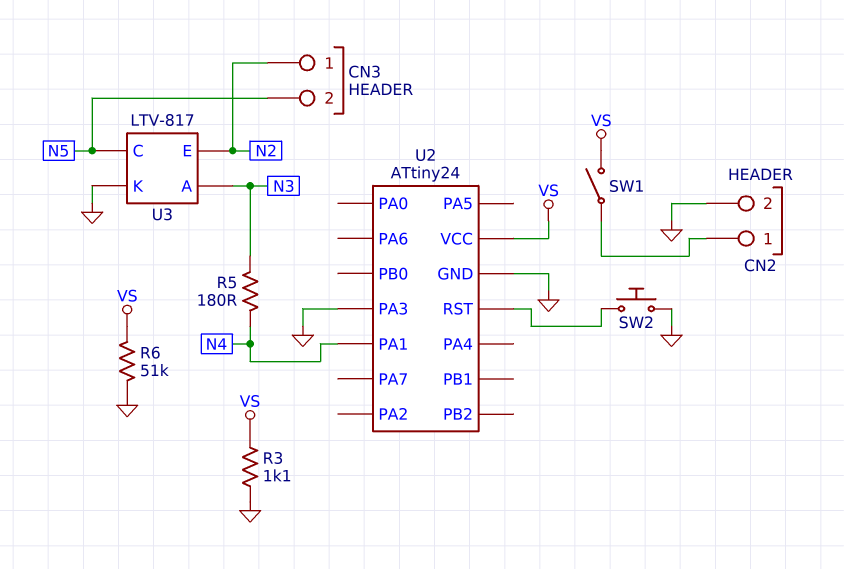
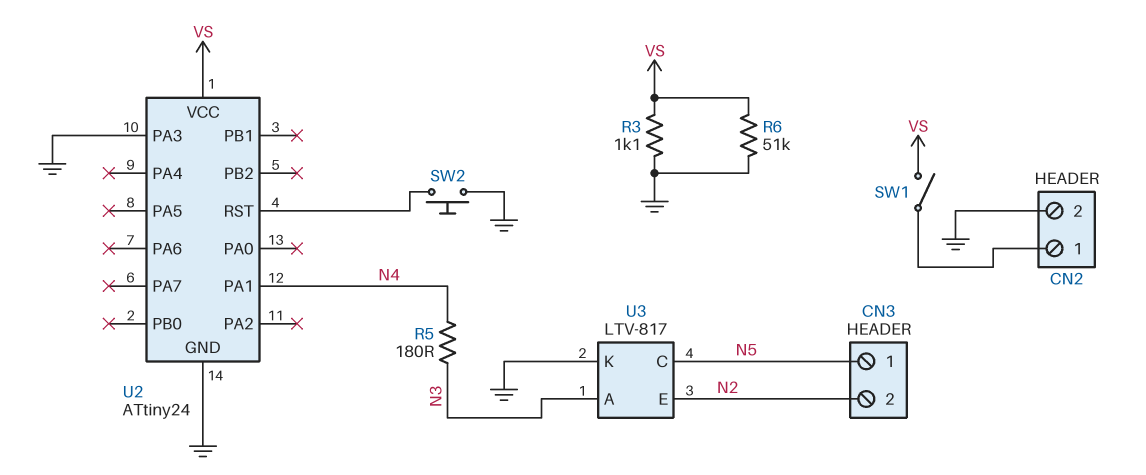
CN3 pin 1: N2 -> N5
CN3 pin 2: N5 -> N2

